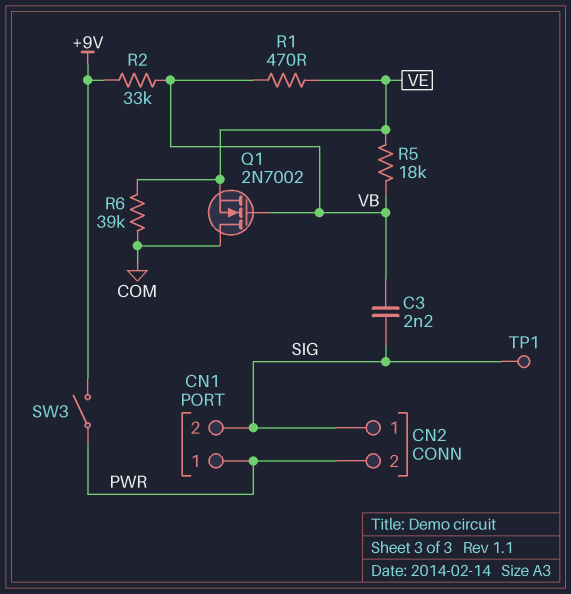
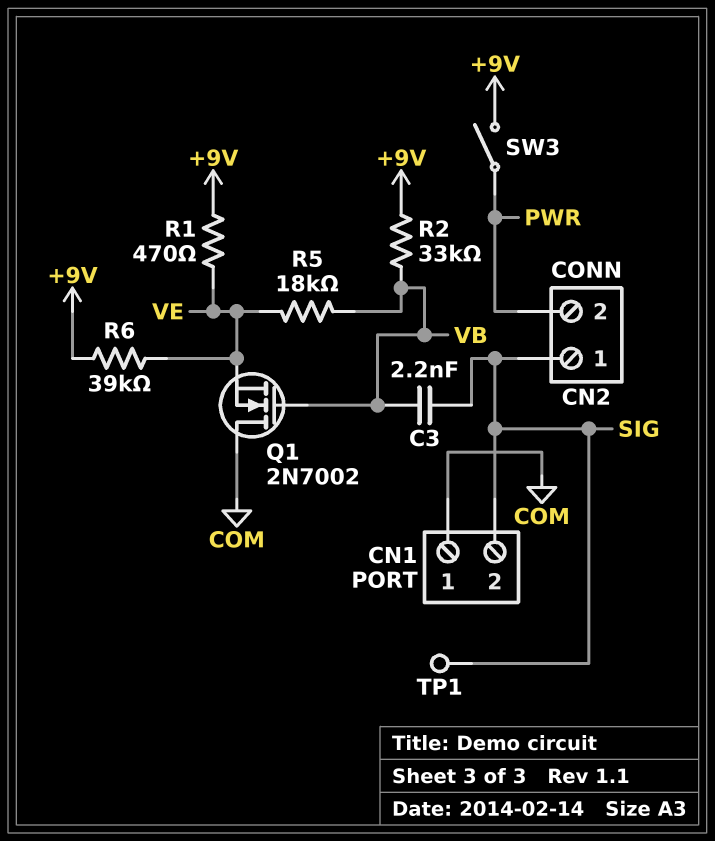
CN1 pin 1: PWR -> COM
R1: 470 (VB, VE) -> 470 (+9V, VE)
R6: 39k (COM, VE) -> 39k (+9V, VE)

